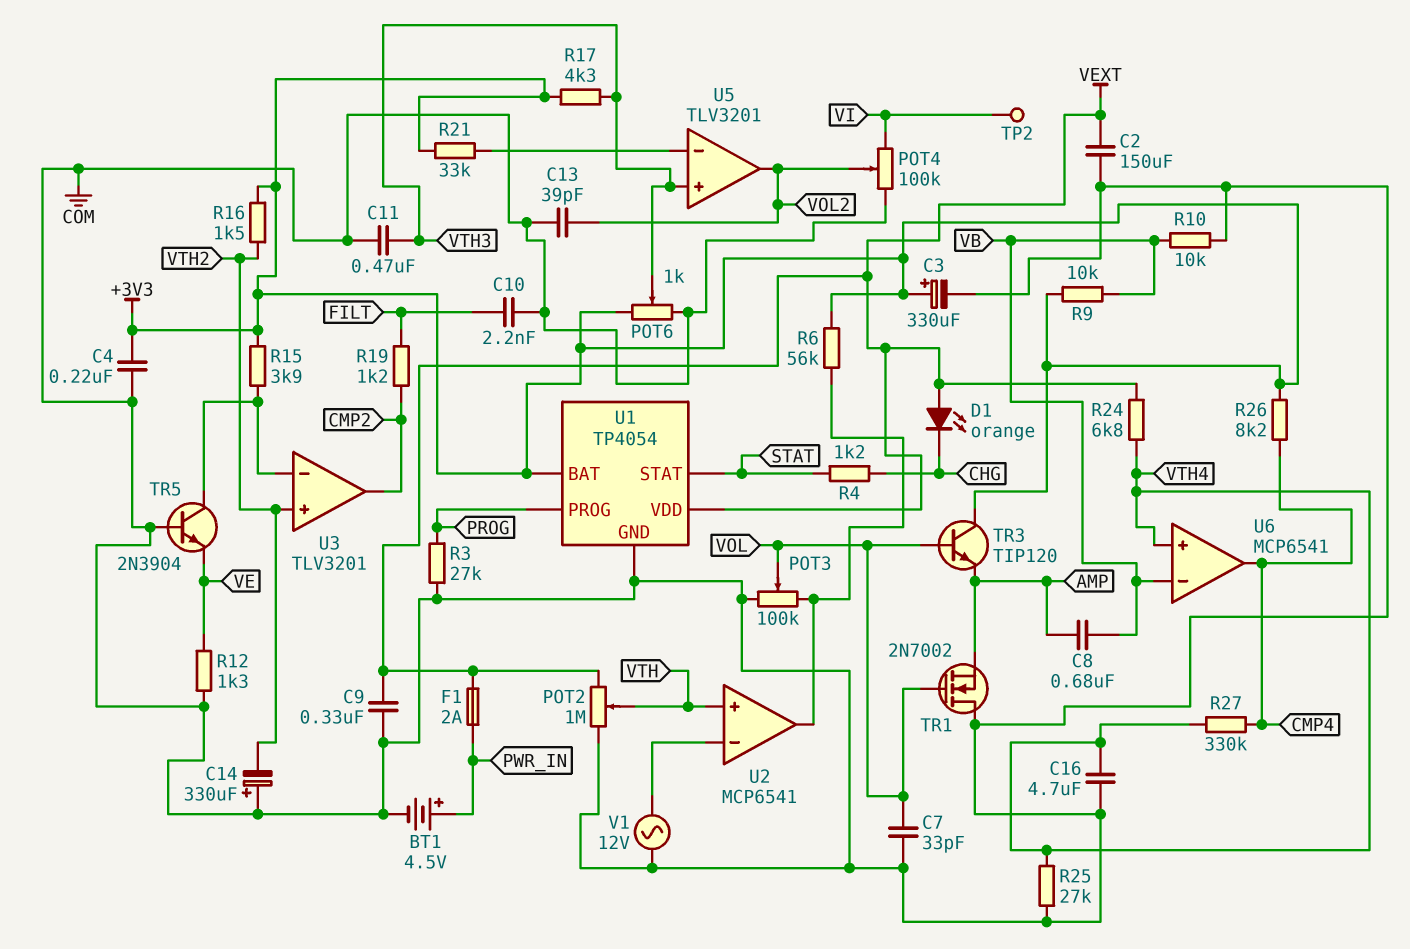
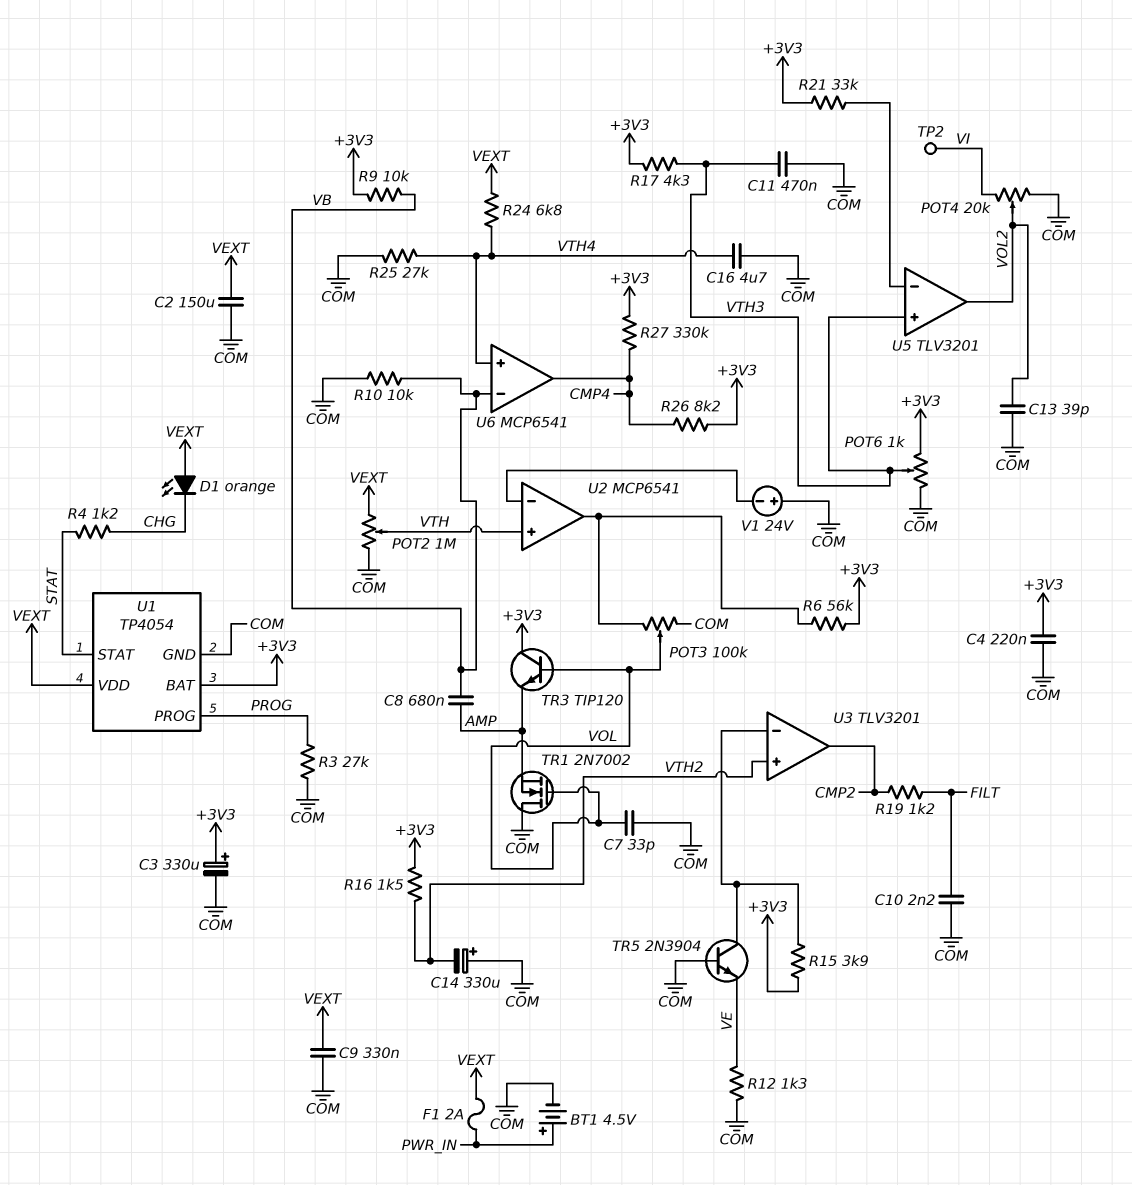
POT4: 100k (COM, VI, wiper VOL2) -> 20k (COM, VI, wiper VOL2)
R27: 330k (CMP4, VTH4) -> 330k (+3V3, CMP4)
V1: AC 12V (COM, U2/in-) -> 24V (plus COM, minus U2/in-)

